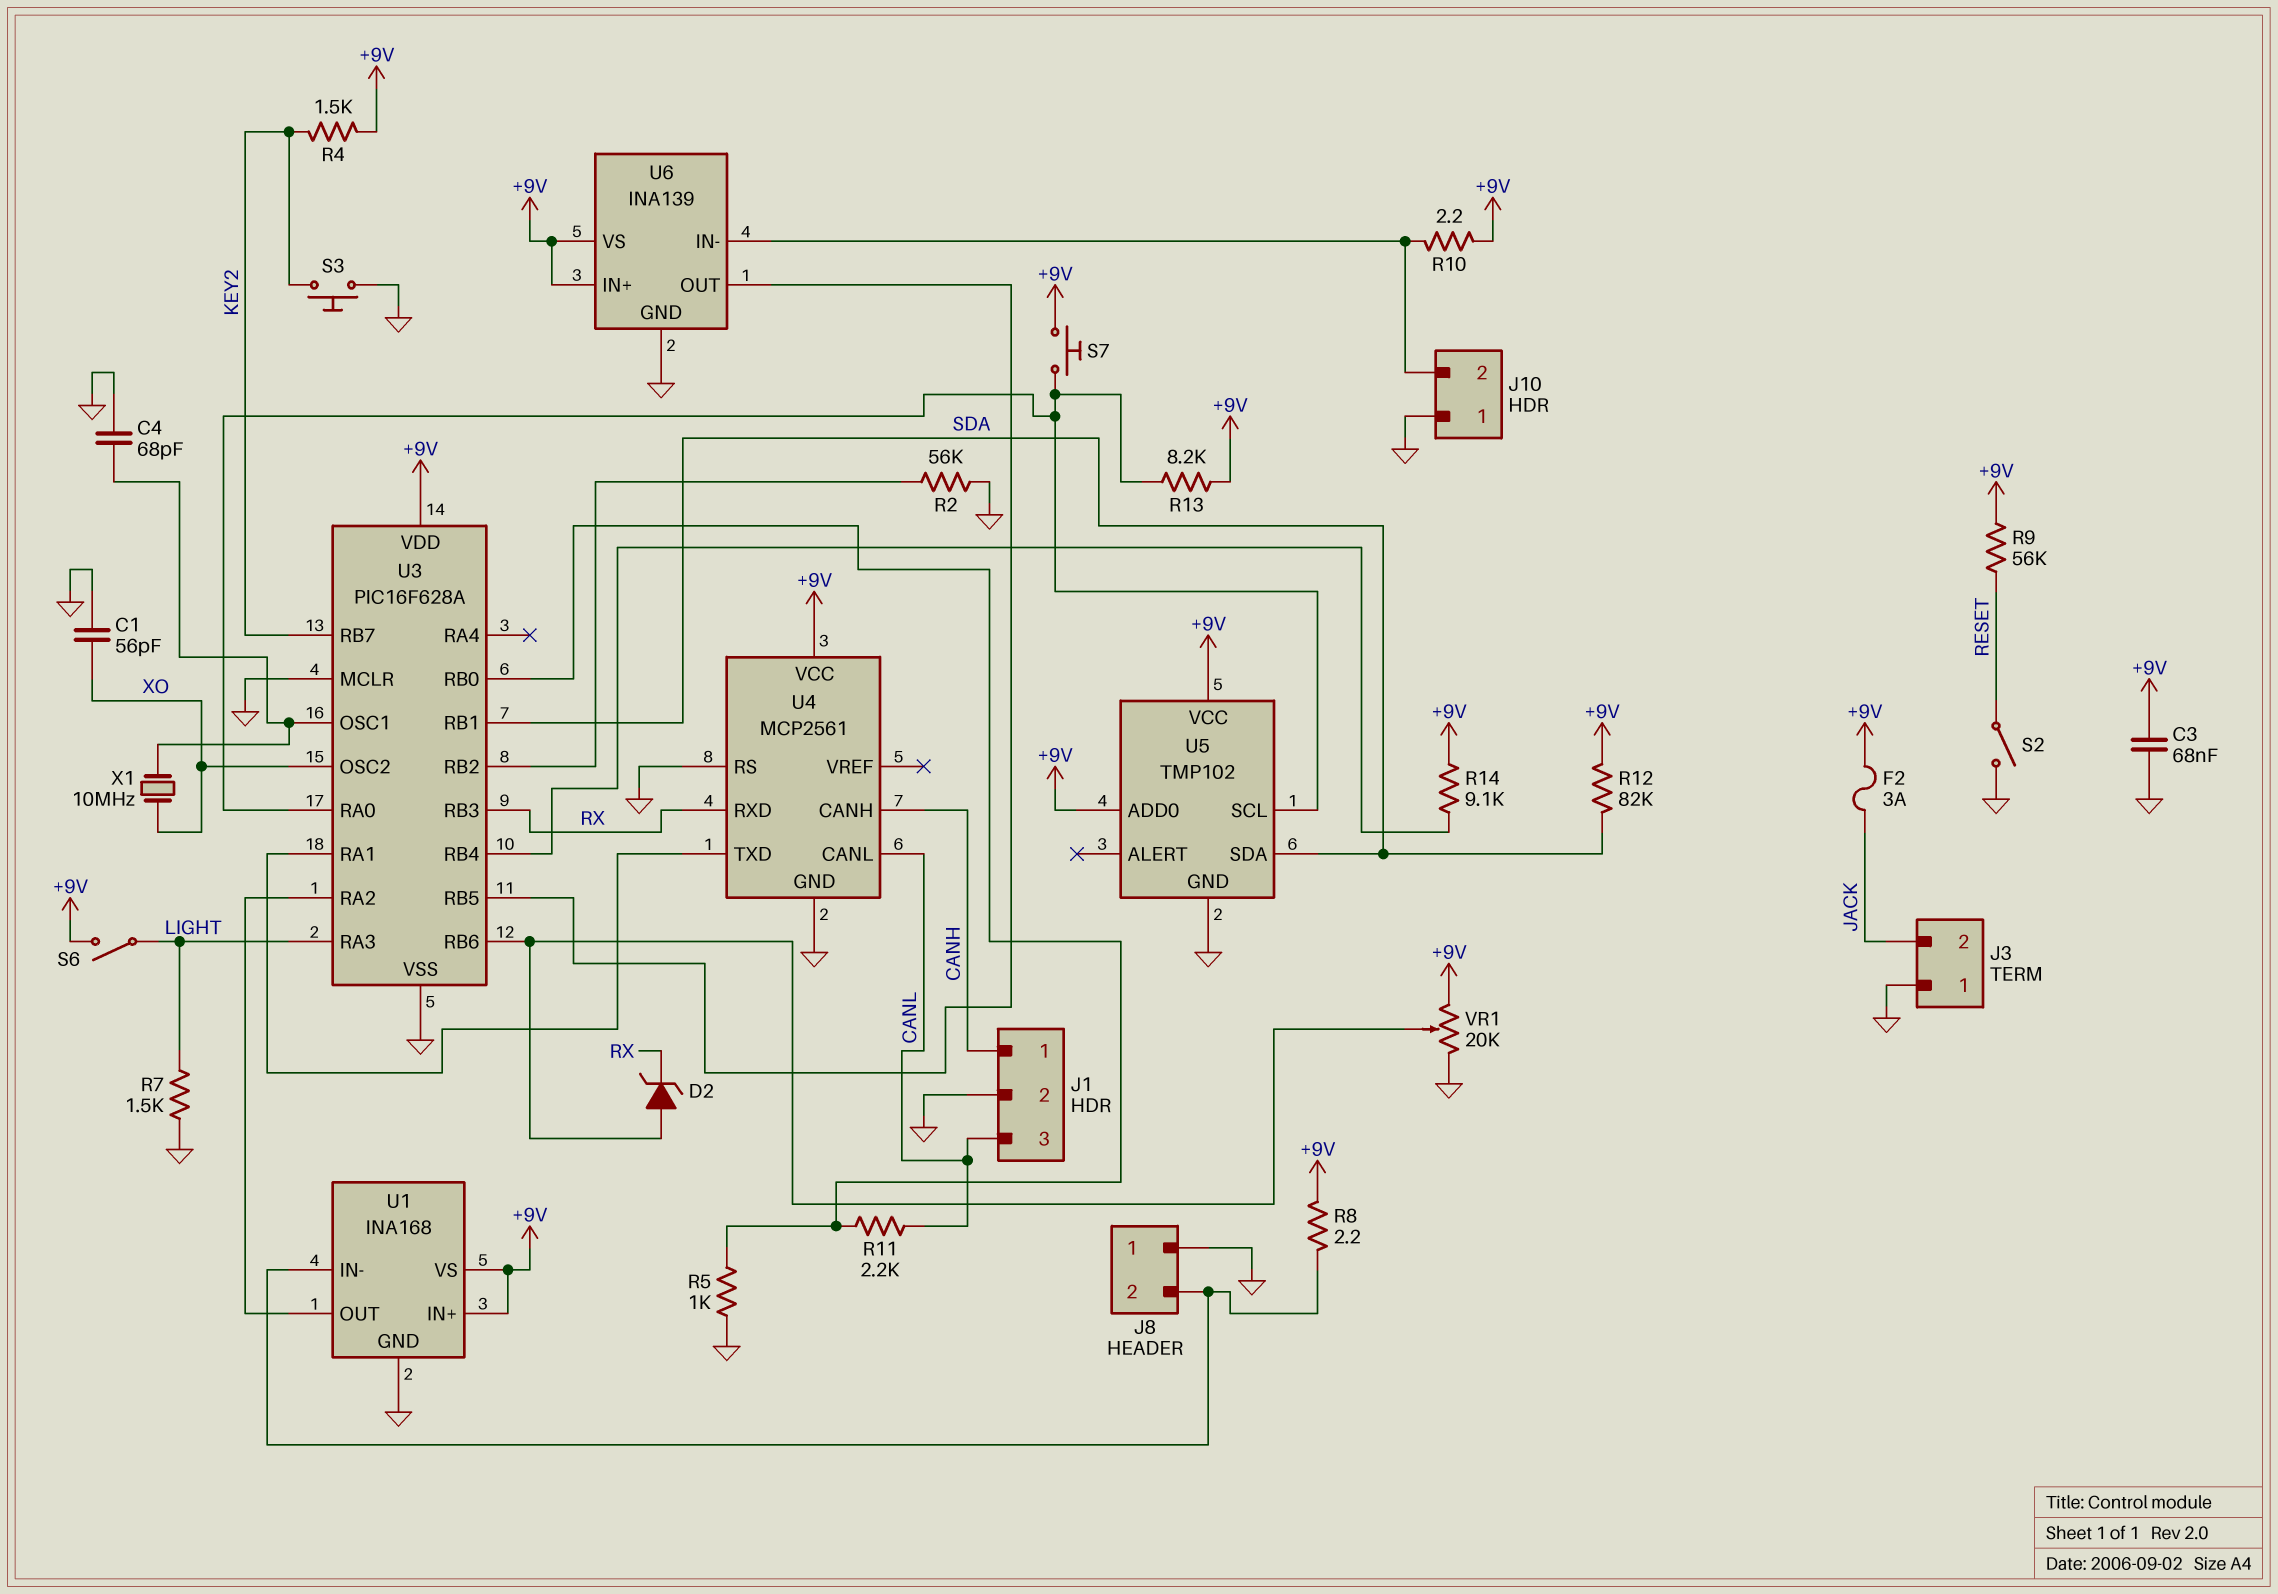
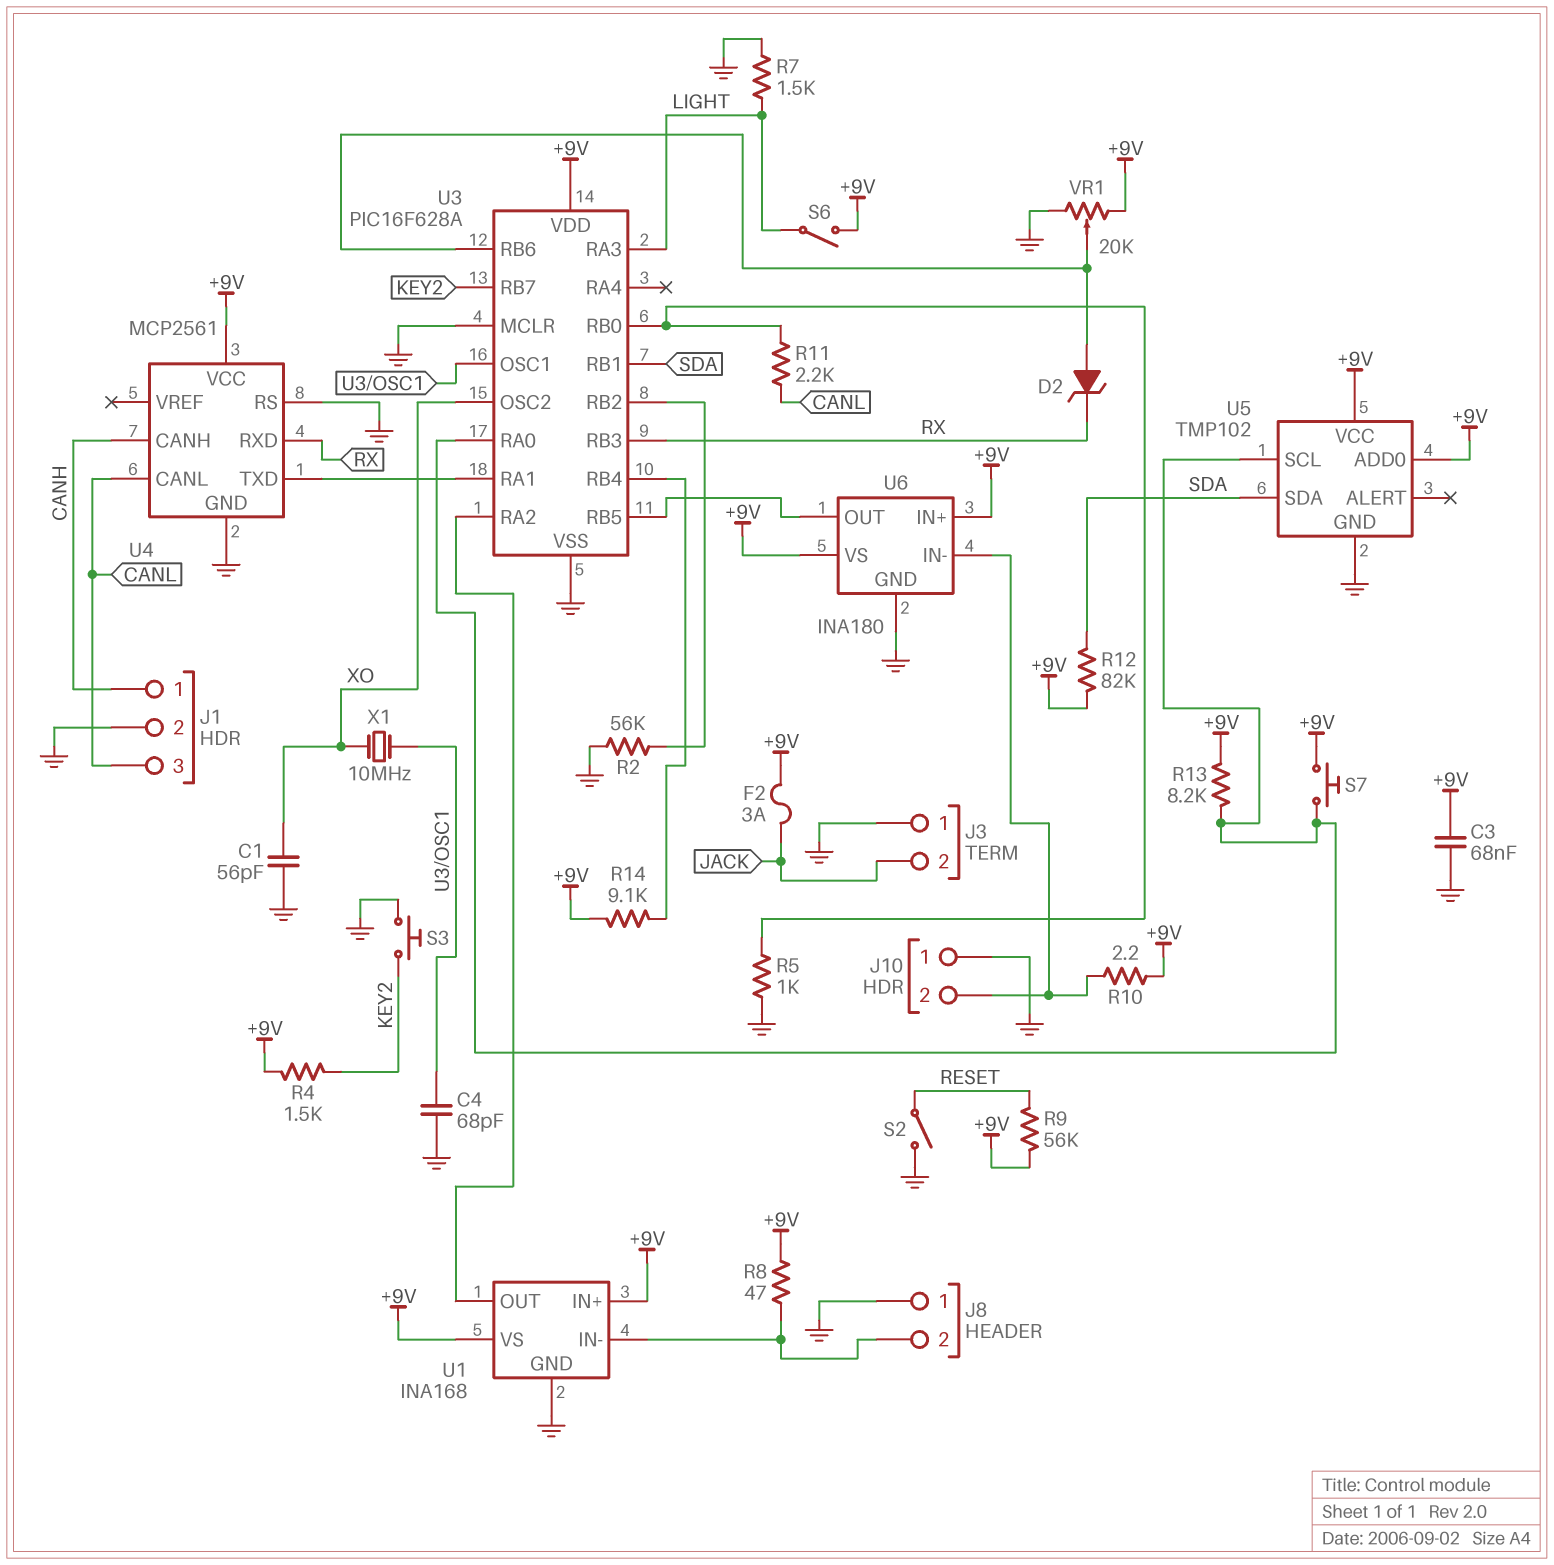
R8: 2.2 (+9V, J8/2) -> 47 (+9V, J8/2)
U6: INA139 -> INA180

